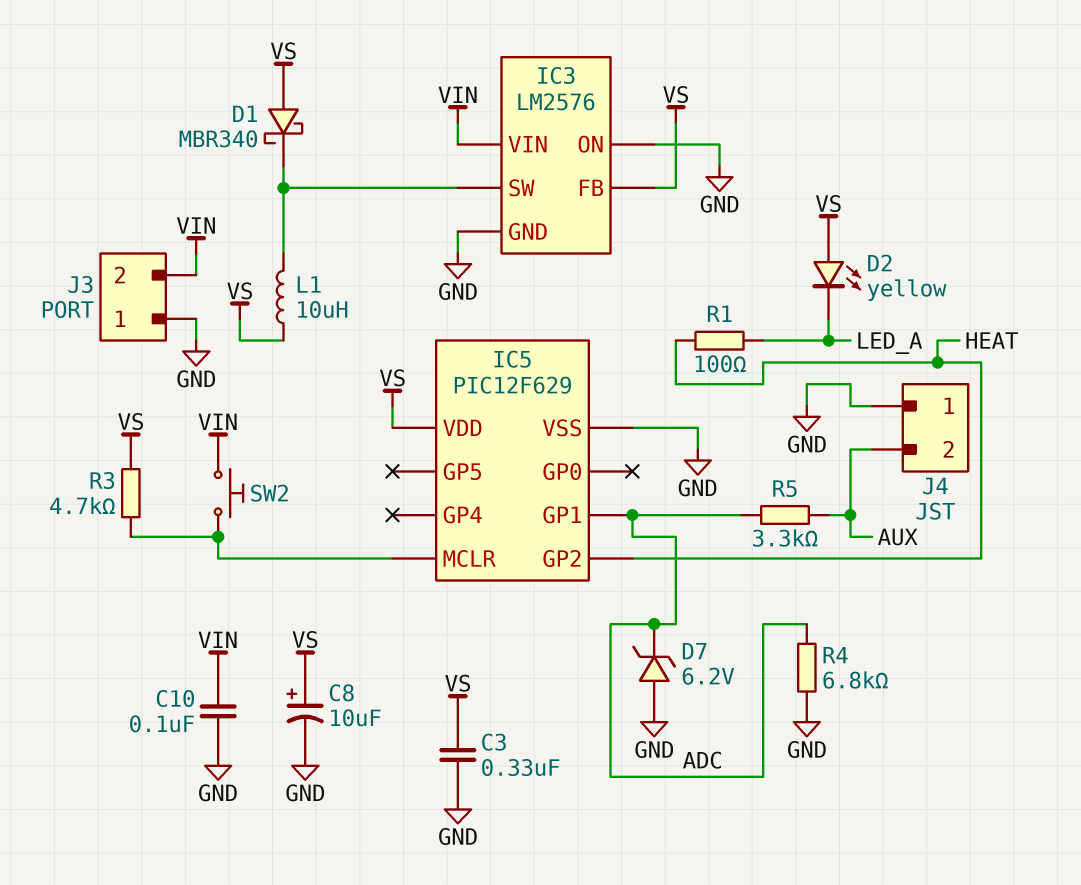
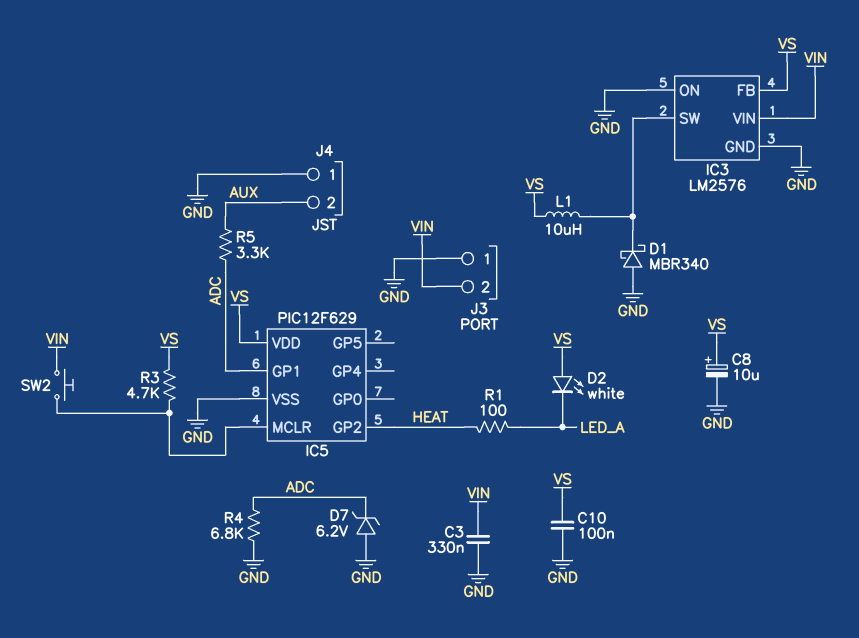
C3: 330nF (GND, VS) -> 330nF (GND, VIN)
C10: 100nF (GND, VIN) -> 100nF (GND, VS)
D1: schottky MBR340 (A VS, K IC3/SW) -> schottky MBR340 (A GND, K IC3/SW)
D2: LED yellow (A VS, K LED_A) -> LED white (A VS, K LED_A)

